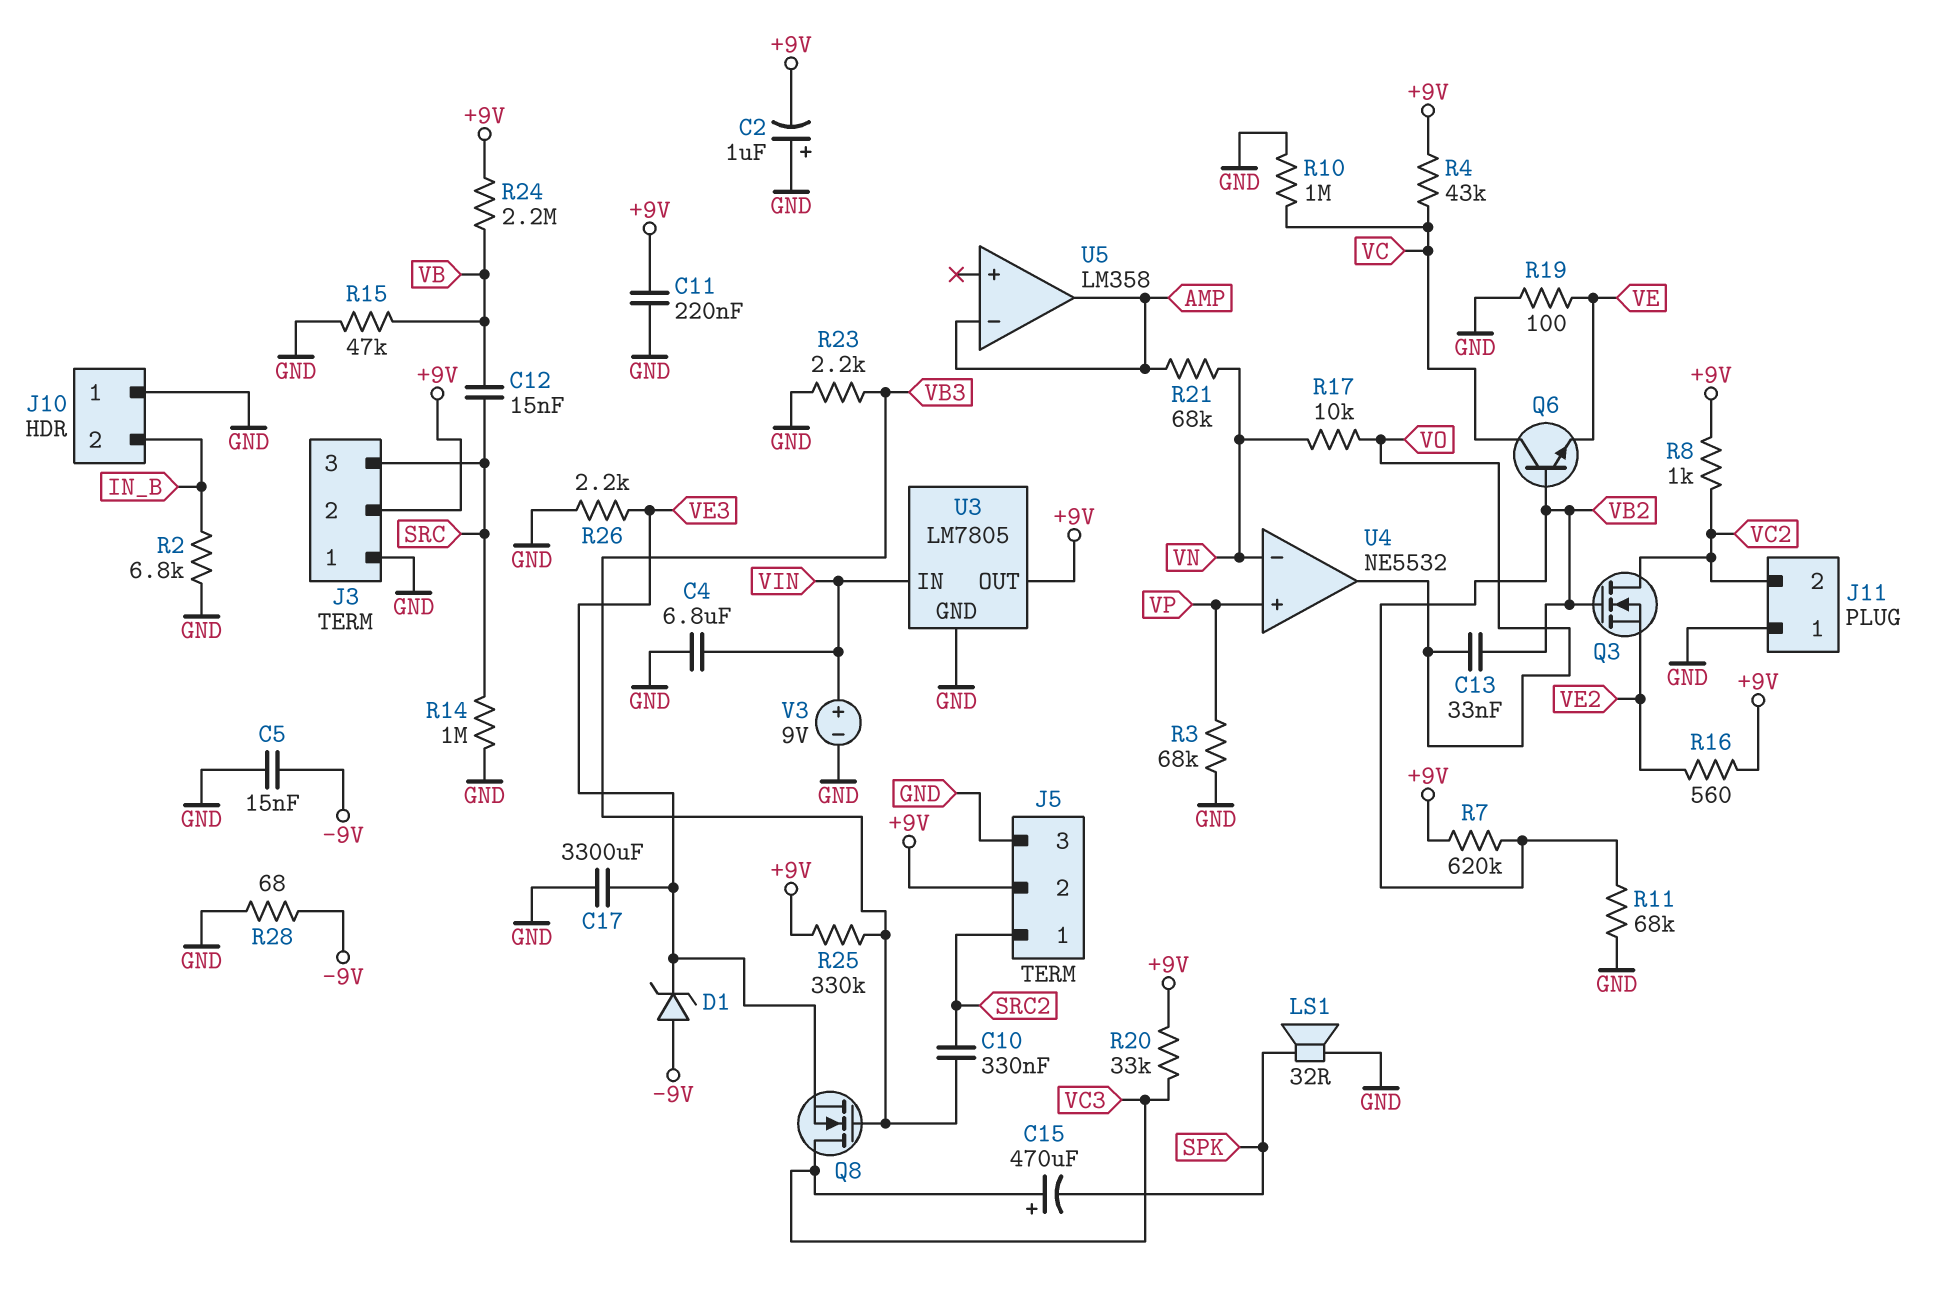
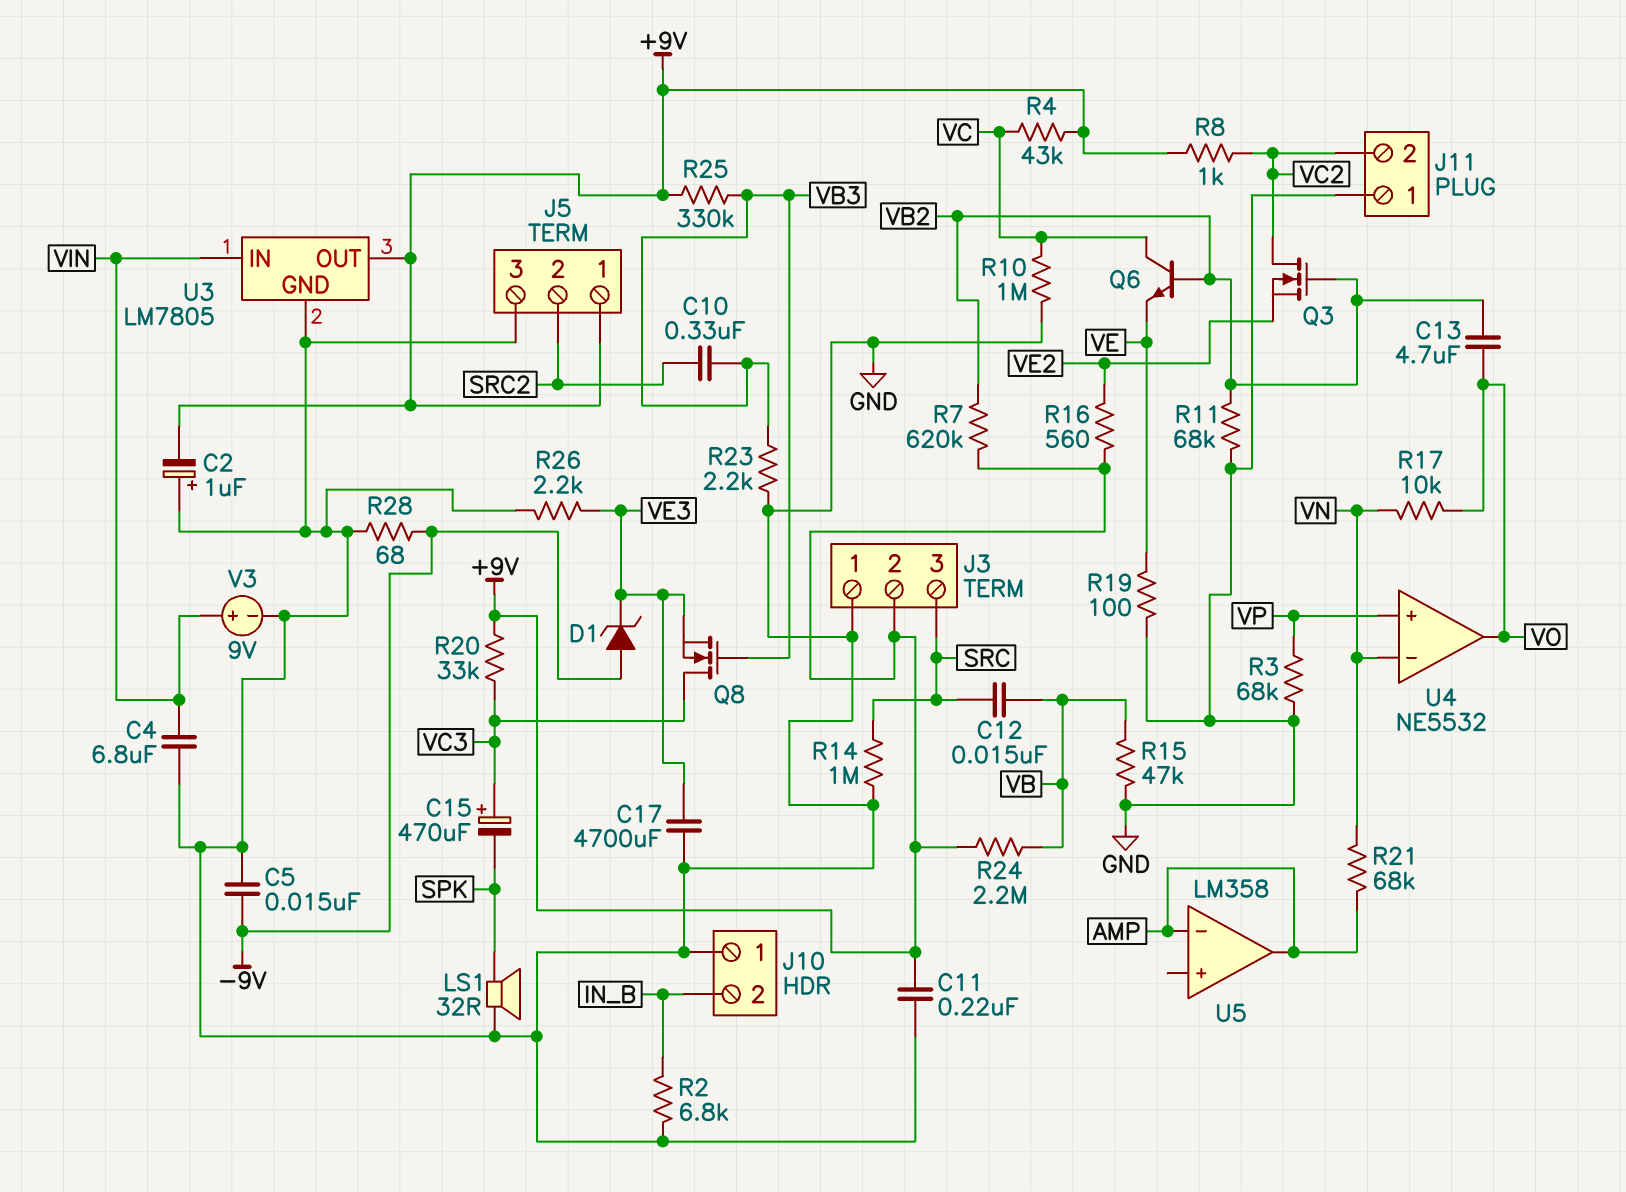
C13: 33nF (VB2, VO) -> 4.7uF (VB2, VO)
C17: 3300uF (GND, VE3) -> 4700uF (GND, VE3)
J5 pin 1: SRC2 -> +9V
J5 pin 2: +9V -> SRC2

